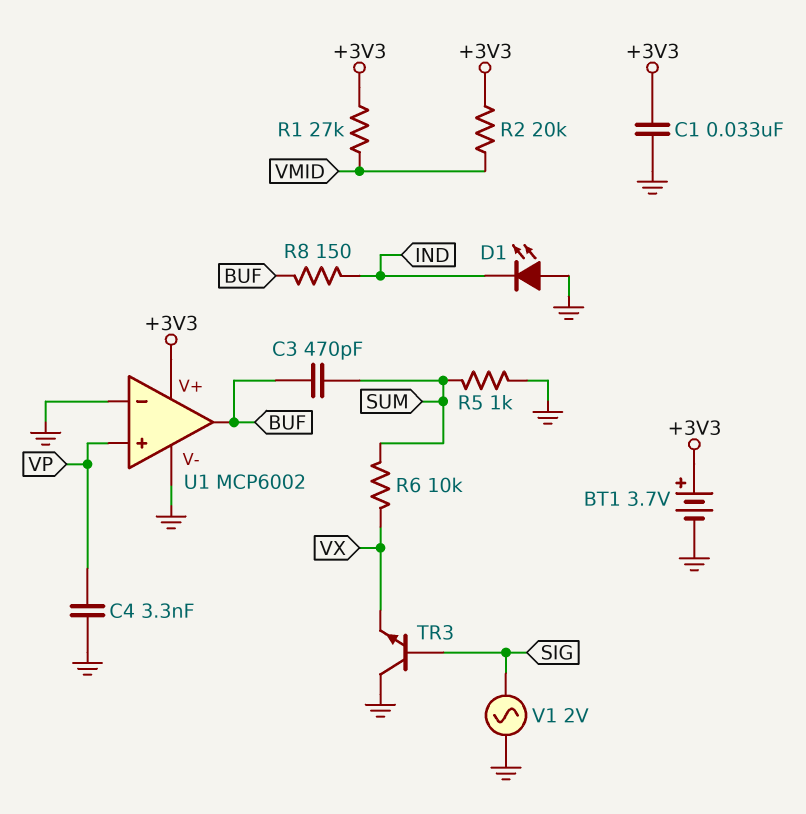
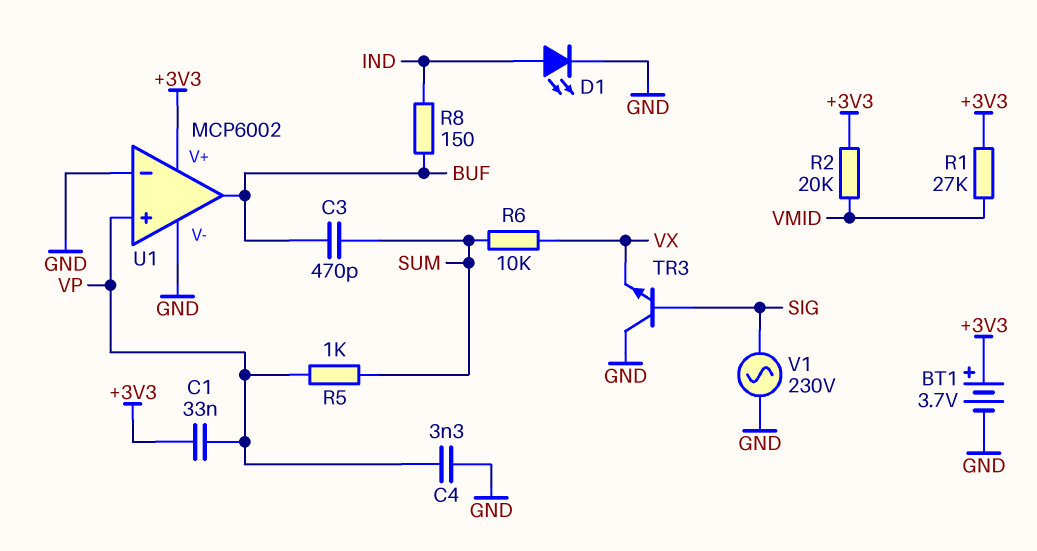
C1: 33nF (+3V3, GND) -> 33nF (+3V3, VP)
D1: LED (A GND, K IND) -> LED (A IND, K GND)
R5: 1k (GND, SUM) -> 1k (SUM, VP)
V1: AC 2V (GND, SIG) -> AC 230V (GND, SIG)

